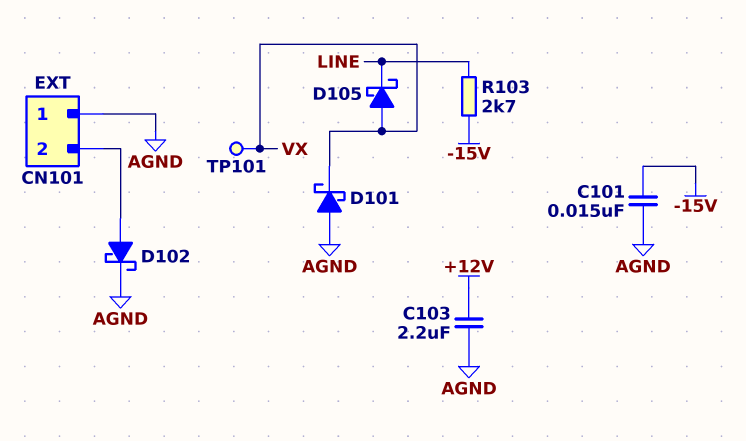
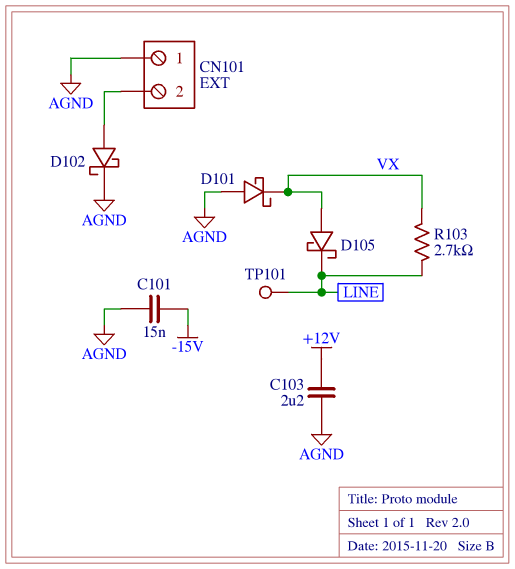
R103: 2.7k (-15V, LINE) -> 2.7k (LINE, VX)
TP101: test point (VX) -> test point (LINE)

